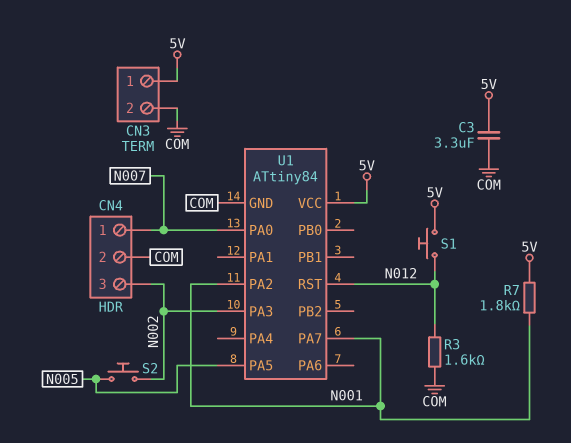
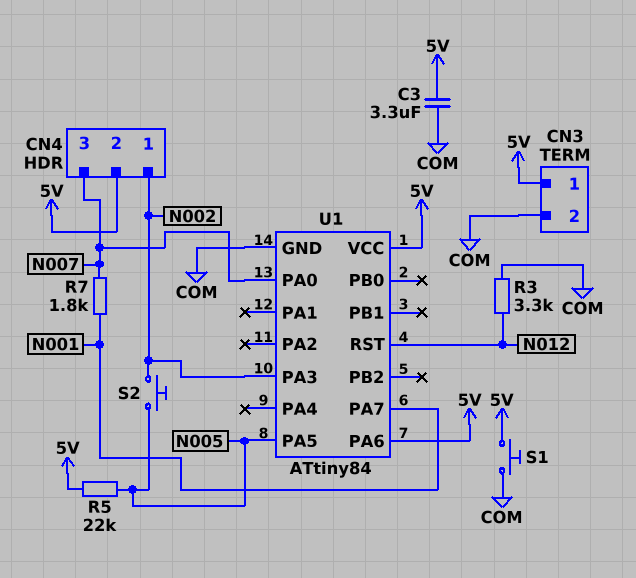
CN4 pin 1: N007 -> N002
CN4 pin 2: COM -> 5V
CN4 pin 3: N002 -> N007
R3: 1.6k (COM, N012) -> 3.3k (COM, N012)
R5: none -> 22k (5V, N005)
R7: 1.8k (5V, N001) -> 1.8k (N001, N007)
S1: button (5V, N012) -> button (5V, COM)
U1 pin PA2: N001 -> none
U1 pin PA6: none -> 5V

